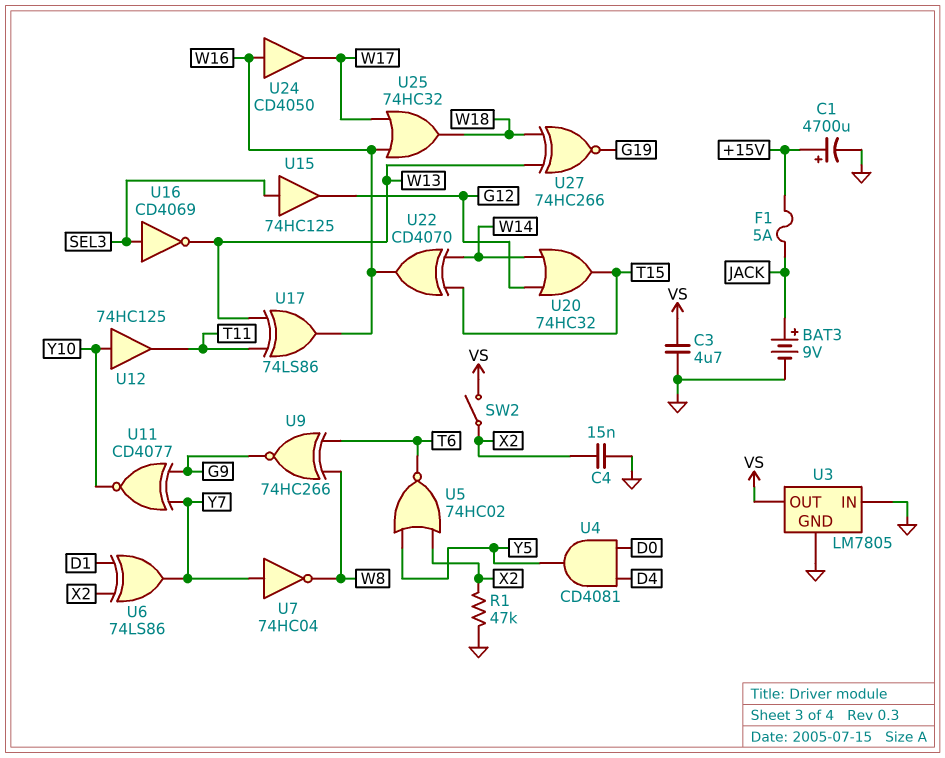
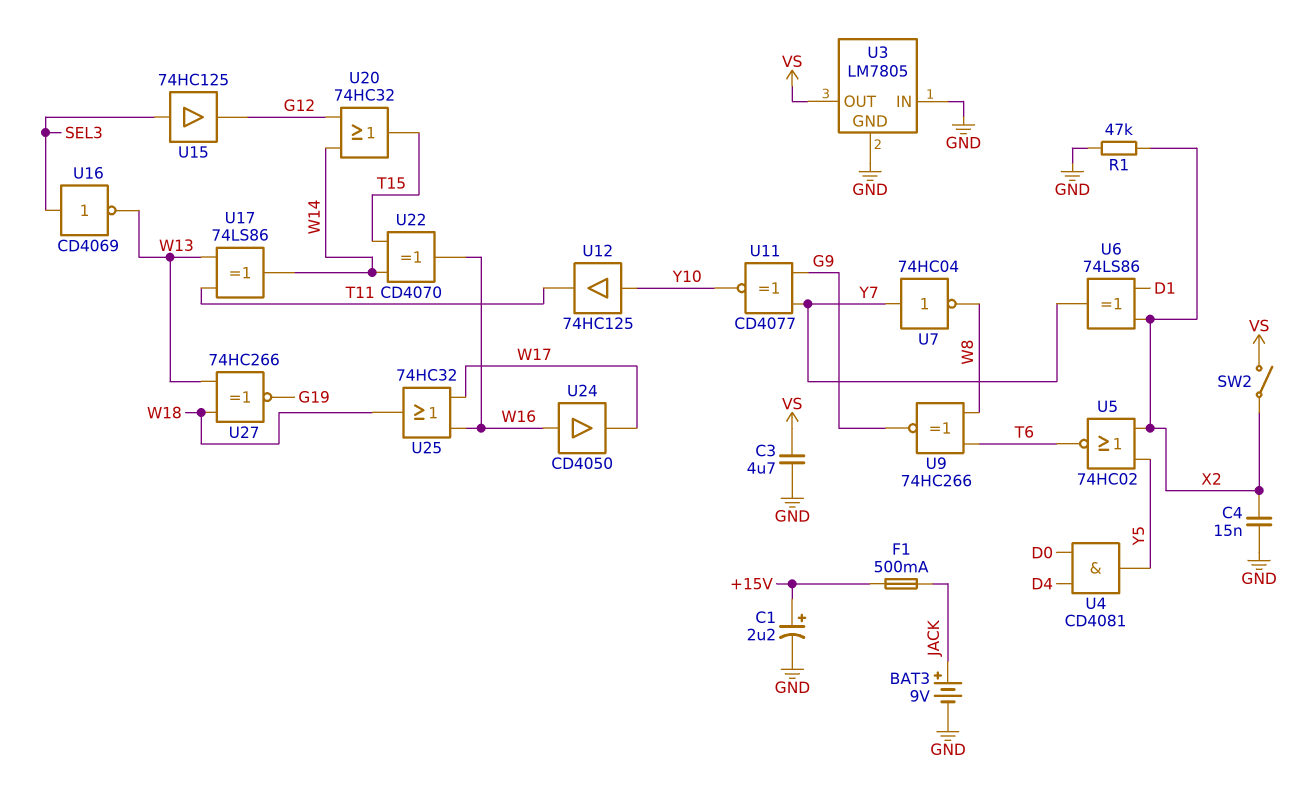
C1: 4700uF (plus +15V, minus GND) -> 2.2uF (plus +15V, minus GND)
F1: 5A (+15V, JACK) -> 500mA (+15V, JACK)
U17: XOR 74LS86 (in T11, in W13, out W16) -> XOR 74LS86 (in T11, in W13, out W14)

